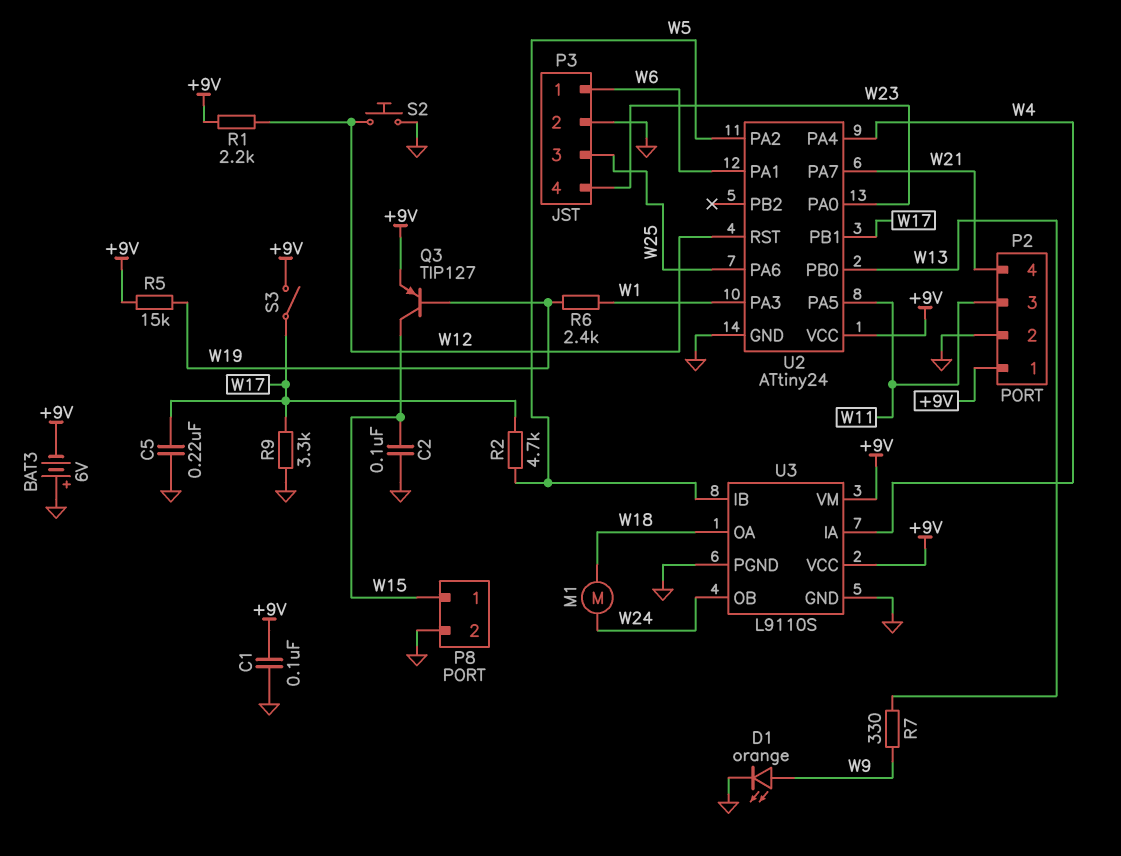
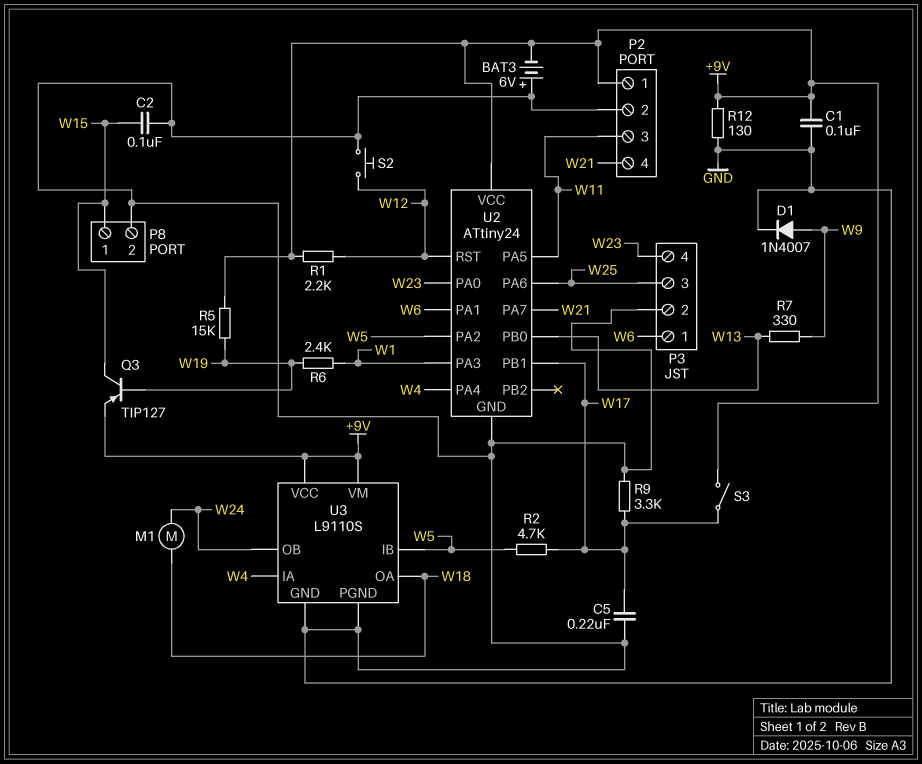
D1: LED orange (A W9, K GND) -> diode 1N4007 (A W9, K GND)
R12: none -> 130 (+9V, GND)

